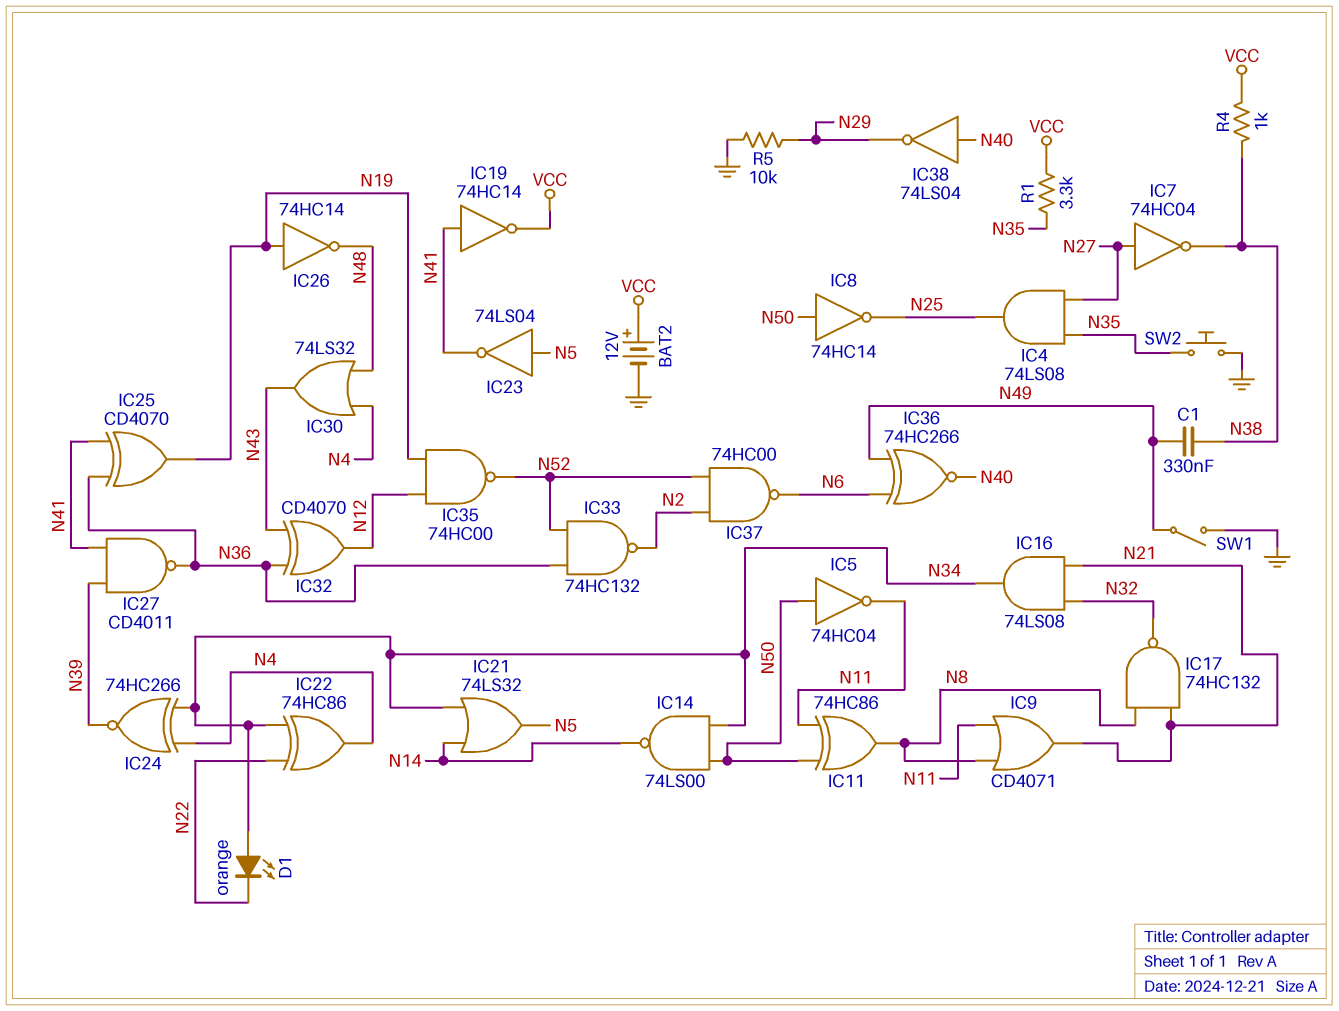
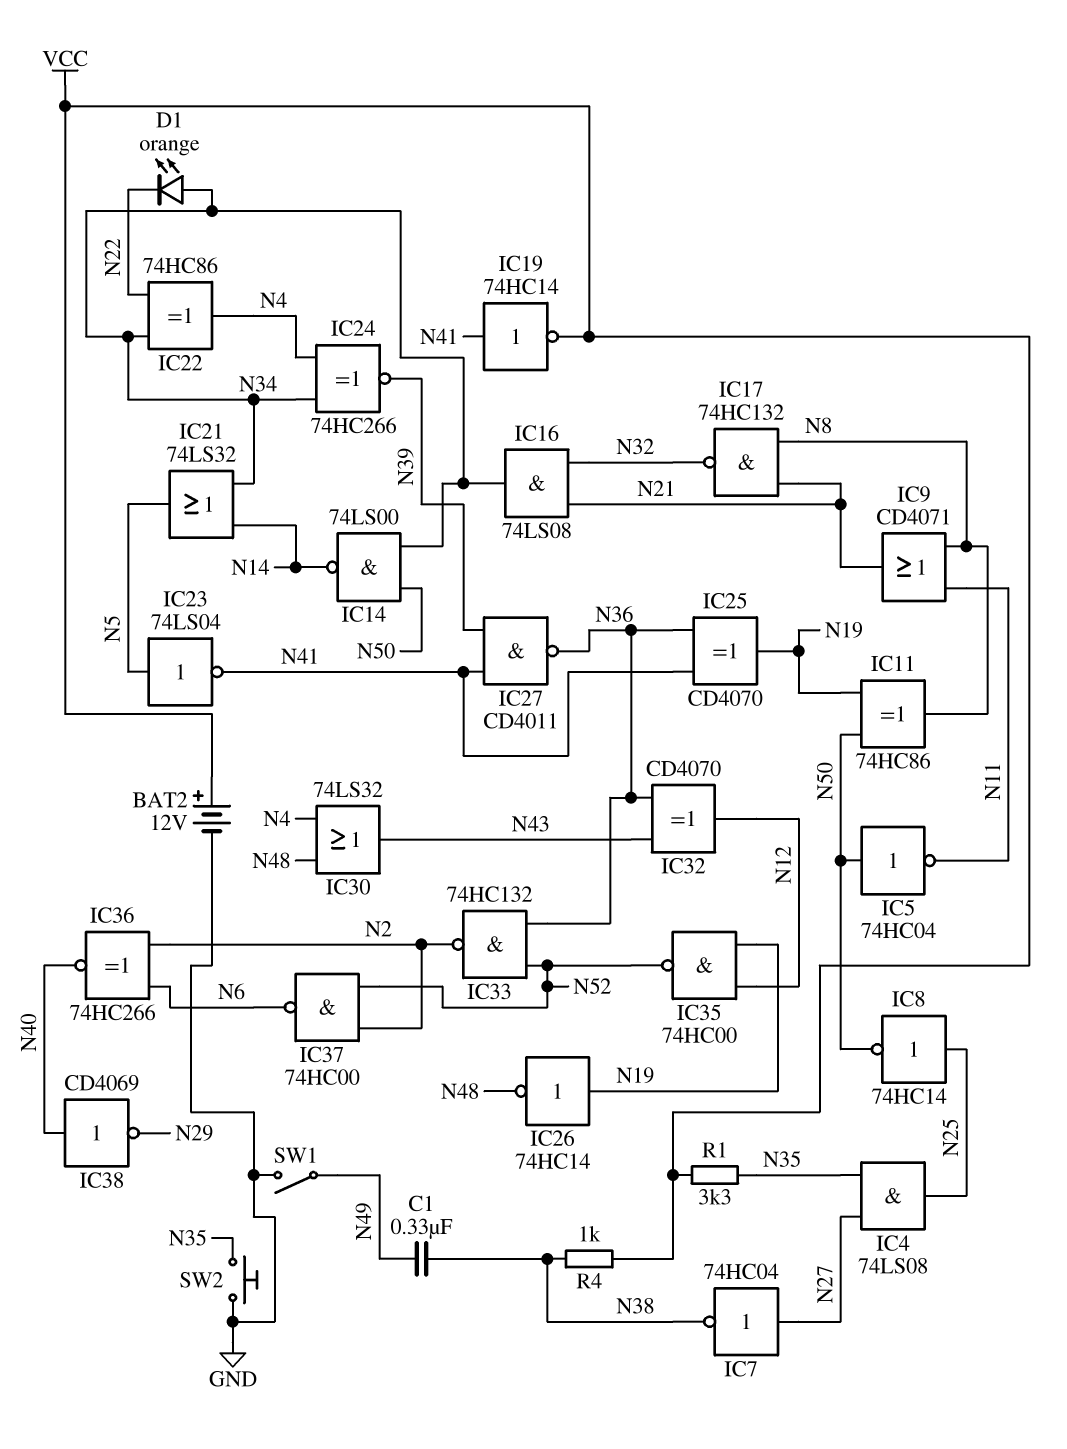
IC8: NOT 74HC14 (in N50, out N25) -> NOT 74HC14 (in N25, out N50)
IC11: XOR 74HC86 (in N11, in N50, out N8) -> XOR 74HC86 (in N19, in N50, out N8)
IC36: XNOR 74HC266 (in N6, in N49, out N40) -> XNOR 74HC266 (in N2, in N6, out N40)
IC38: NOT 74LS04 (in N40, out N29) -> NOT CD4069 (in N40, out N29)
R5: 10k (GND, N29) -> none

